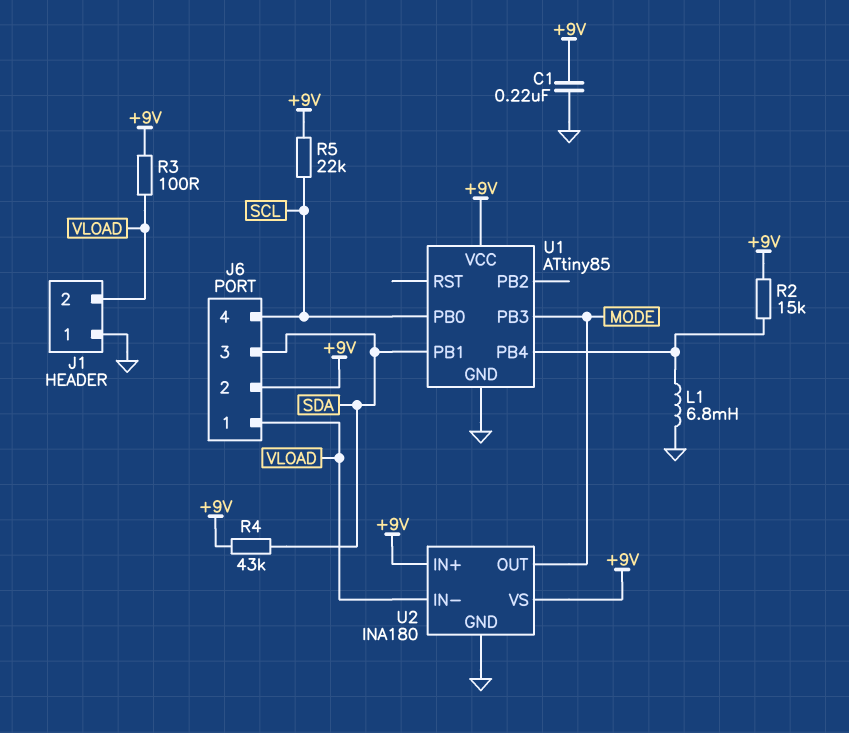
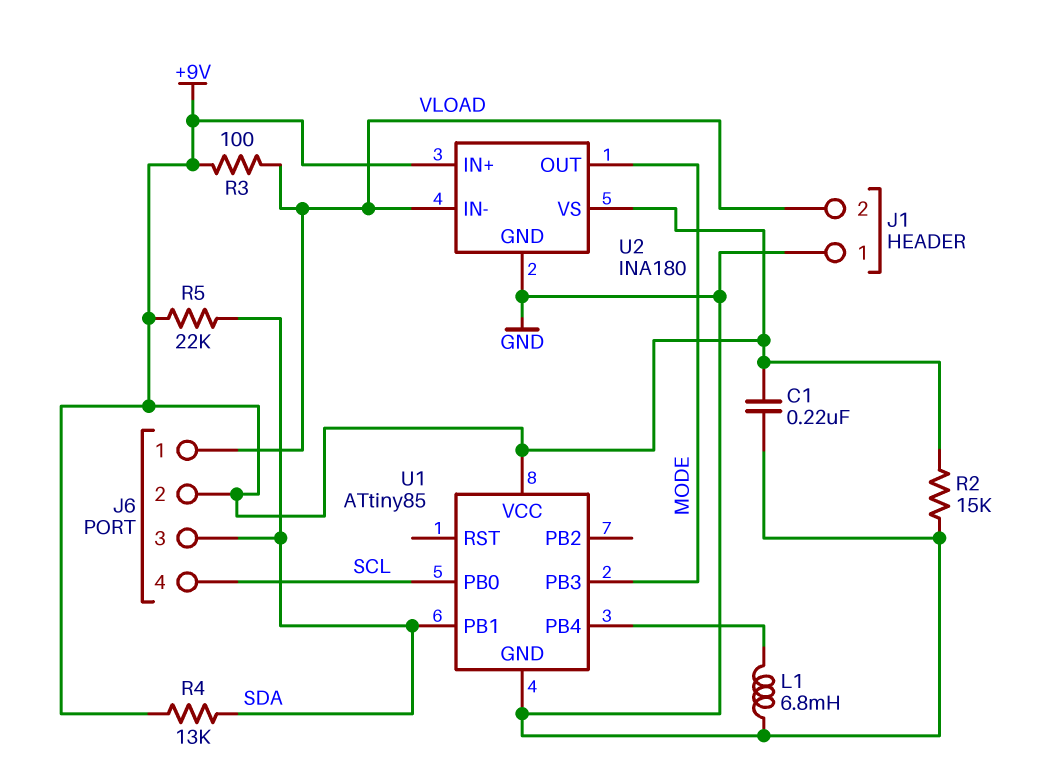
R2: 15k (+9V, U1/PB4) -> 15k (+9V, GND)
R4: 43k (+9V, SDA) -> 13k (+9V, SDA)
R5: 22k (+9V, SCL) -> 22k (+9V, SDA)

